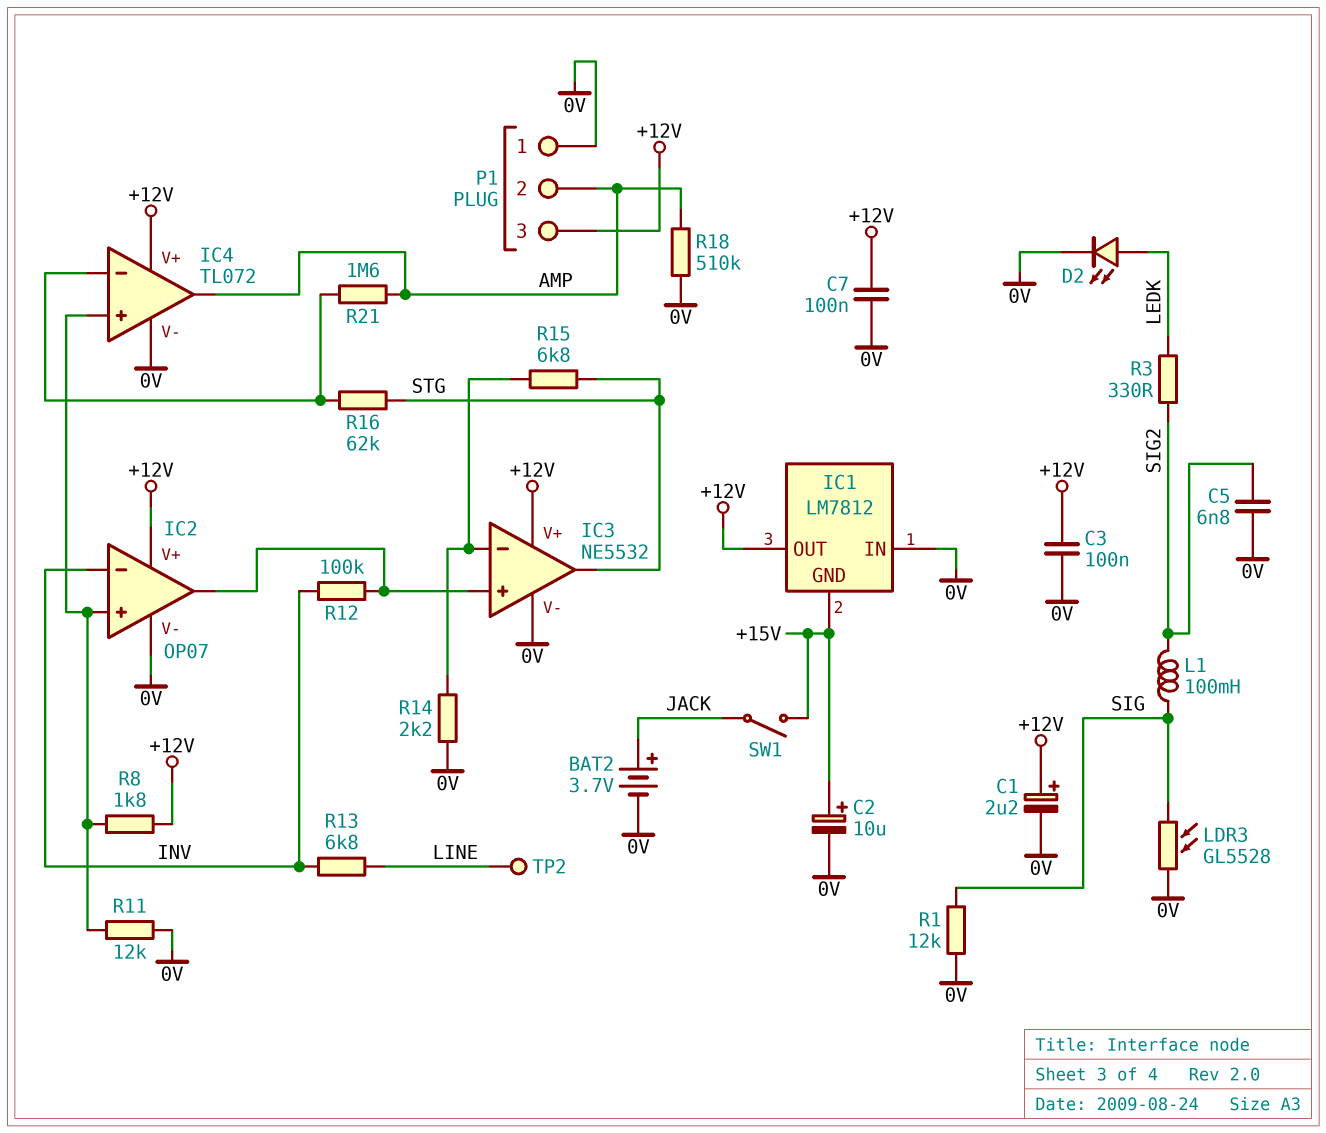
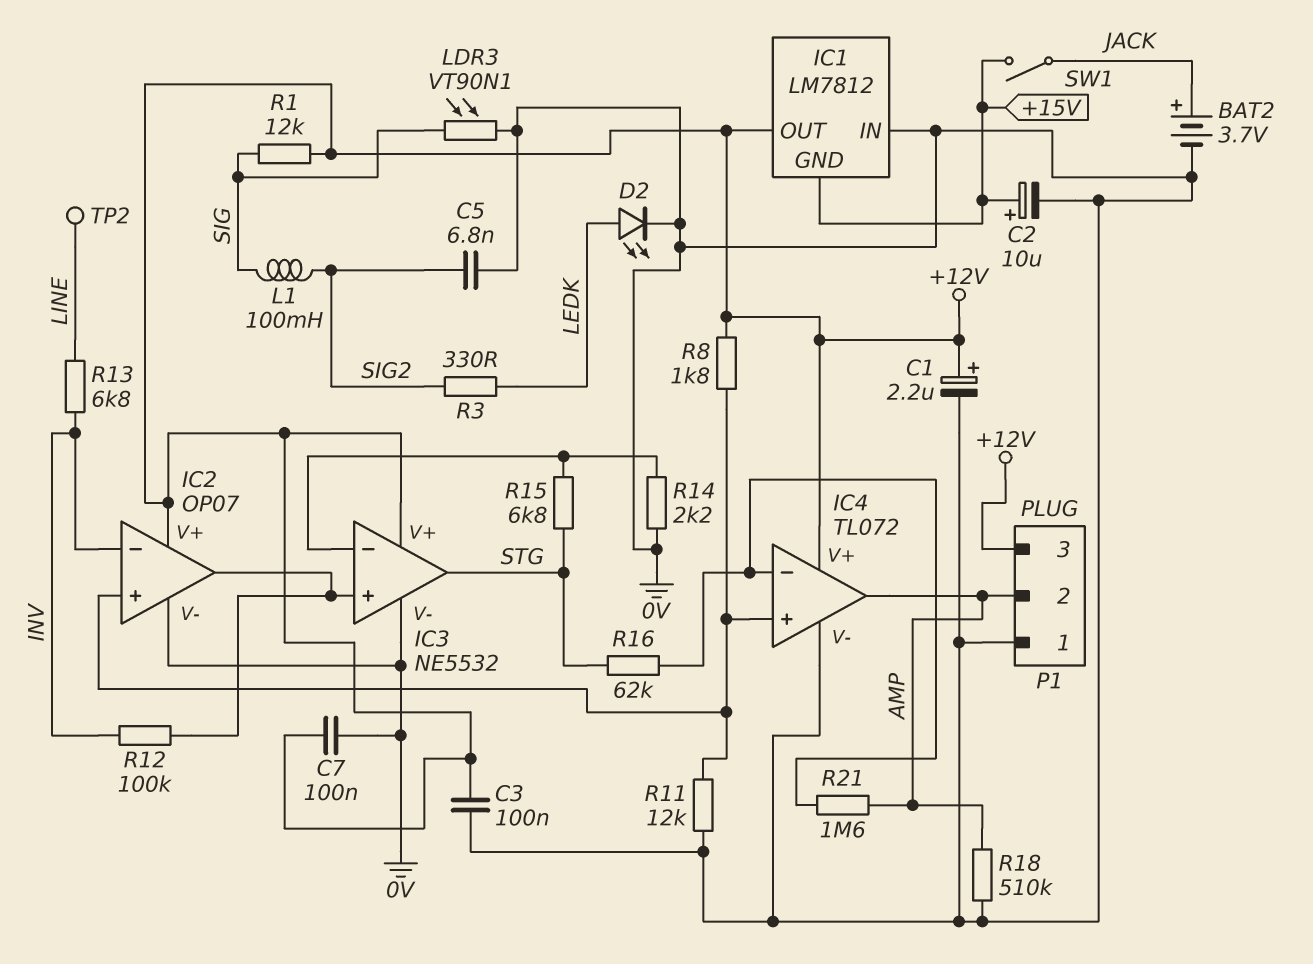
LDR3: GL5528 (0V, SIG) -> VT90N1 (0V, SIG)
R1: 12k (0V, SIG) -> 12k (+12V, SIG)

